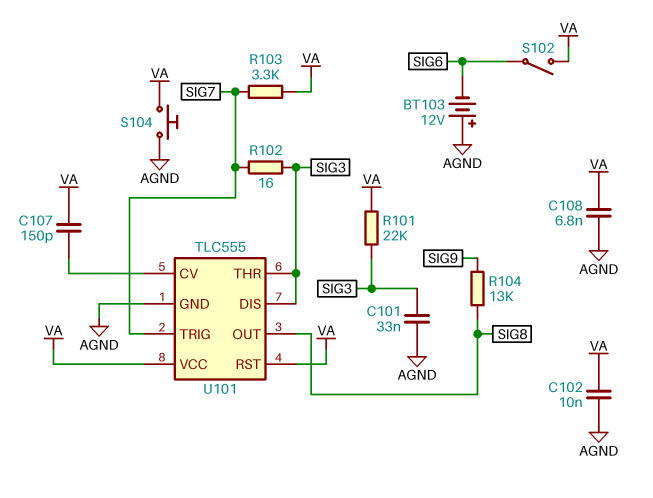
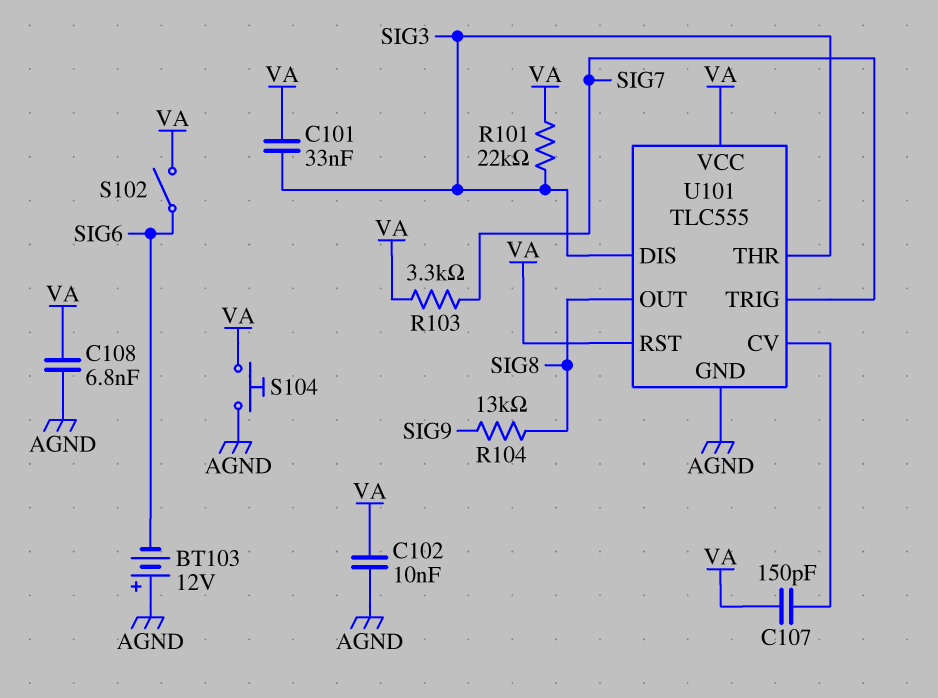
C101: 33nF (AGND, SIG3) -> 33nF (SIG3, VA)
R102: 16 (SIG3, SIG7) -> none

